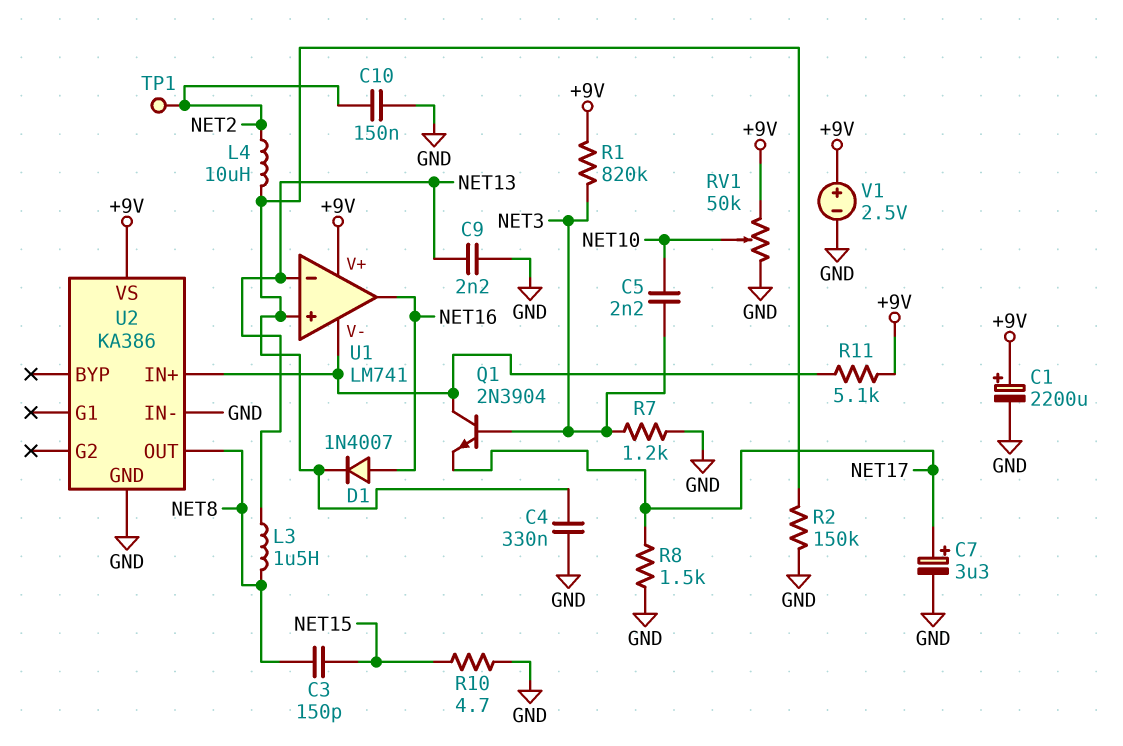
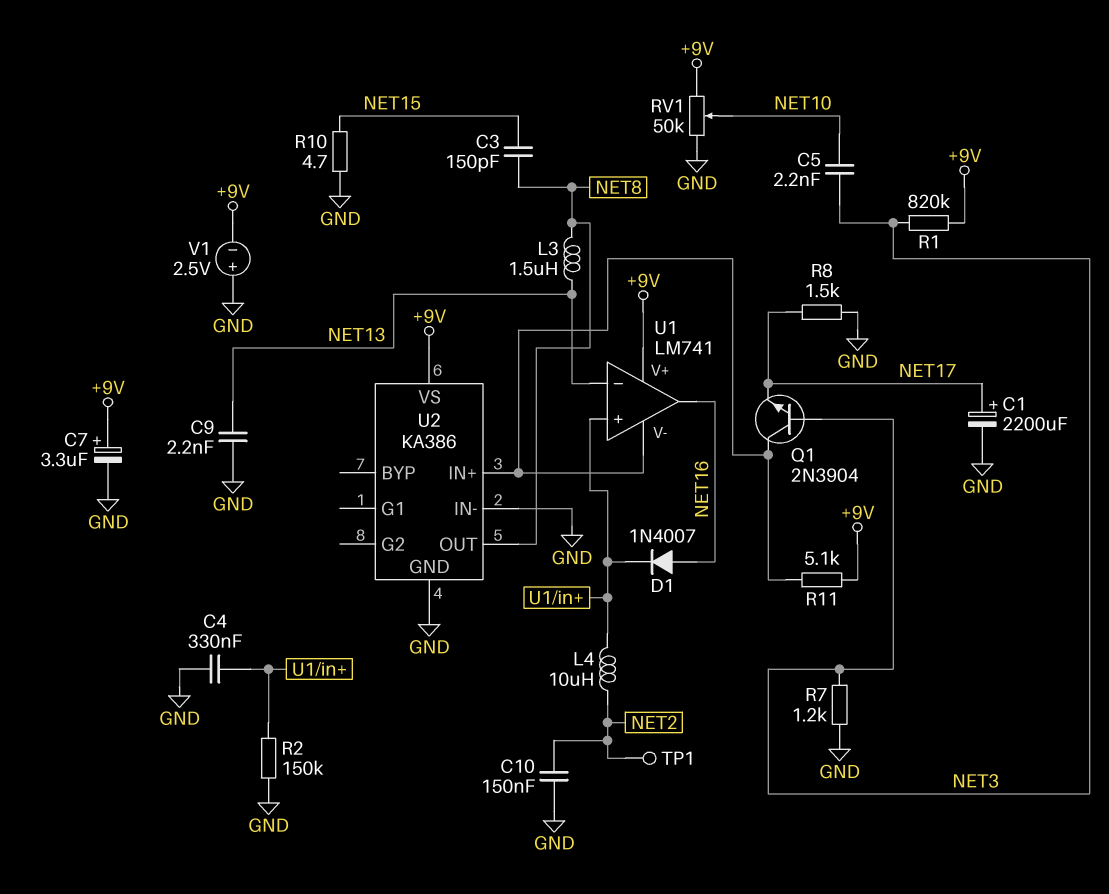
C1: 2200uF (plus +9V, minus GND) -> 2200uF (plus NET17, minus GND)
C7: 3.3uF (plus NET17, minus GND) -> 3.3uF (plus +9V, minus GND)
V1: 2.5V (plus +9V, minus GND) -> 2.5V (plus GND, minus +9V)

